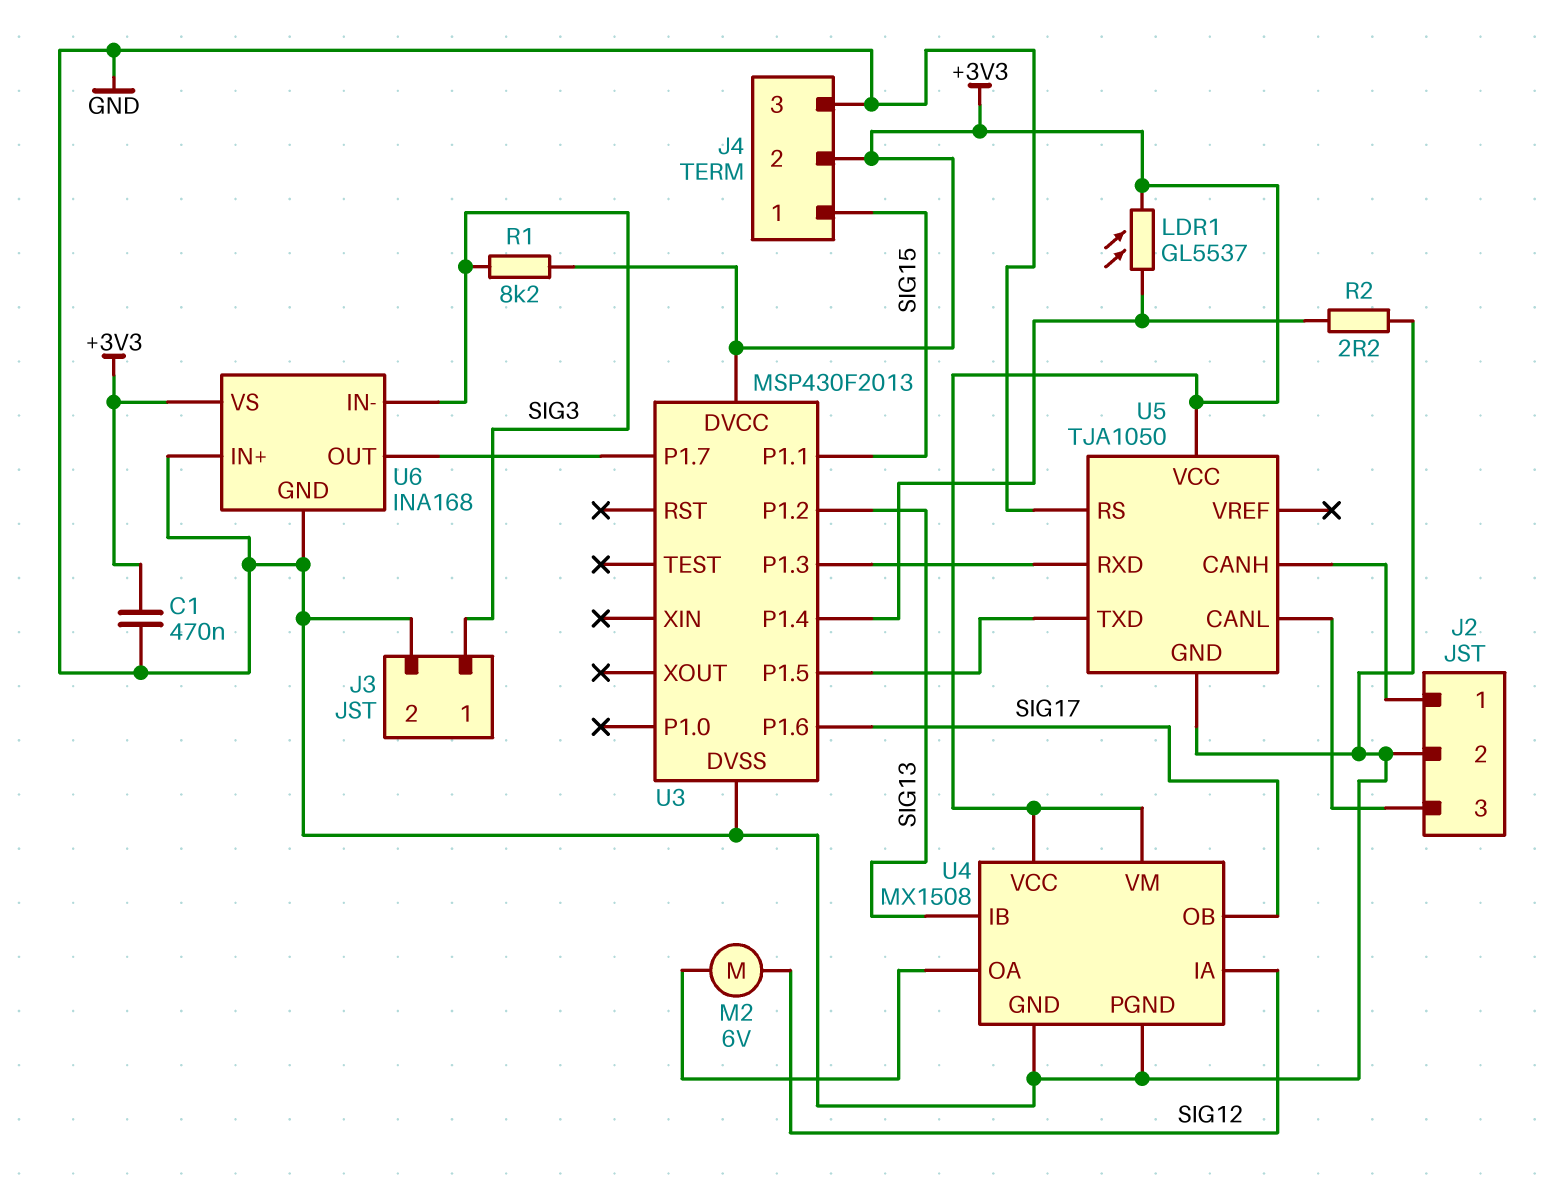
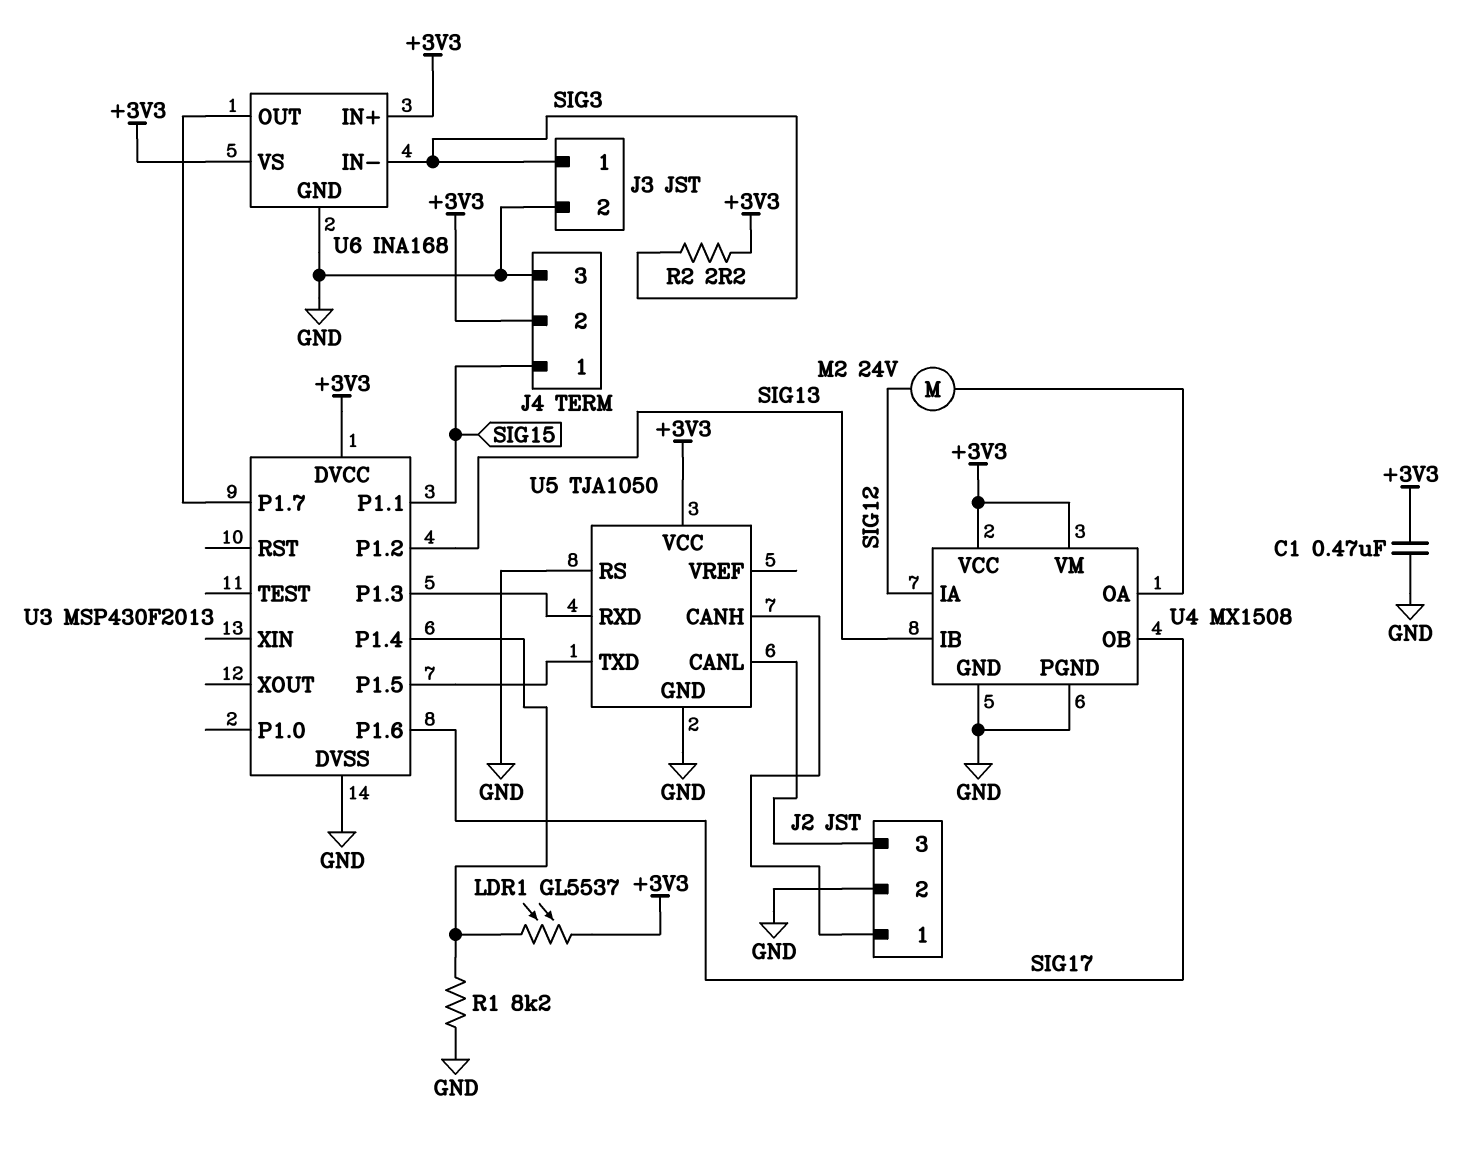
M2: motor 6V (SIG12, U4/OA) -> motor 24V (SIG12, U4/OA)
R1: 8.2k (+3V3, SIG3) -> 8.2k (GND, U3/P1.4)
R2: 2.2 (GND, U3/P1.4) -> 2.2 (+3V3, SIG3)
U6 pin IN+: GND -> +3V3

